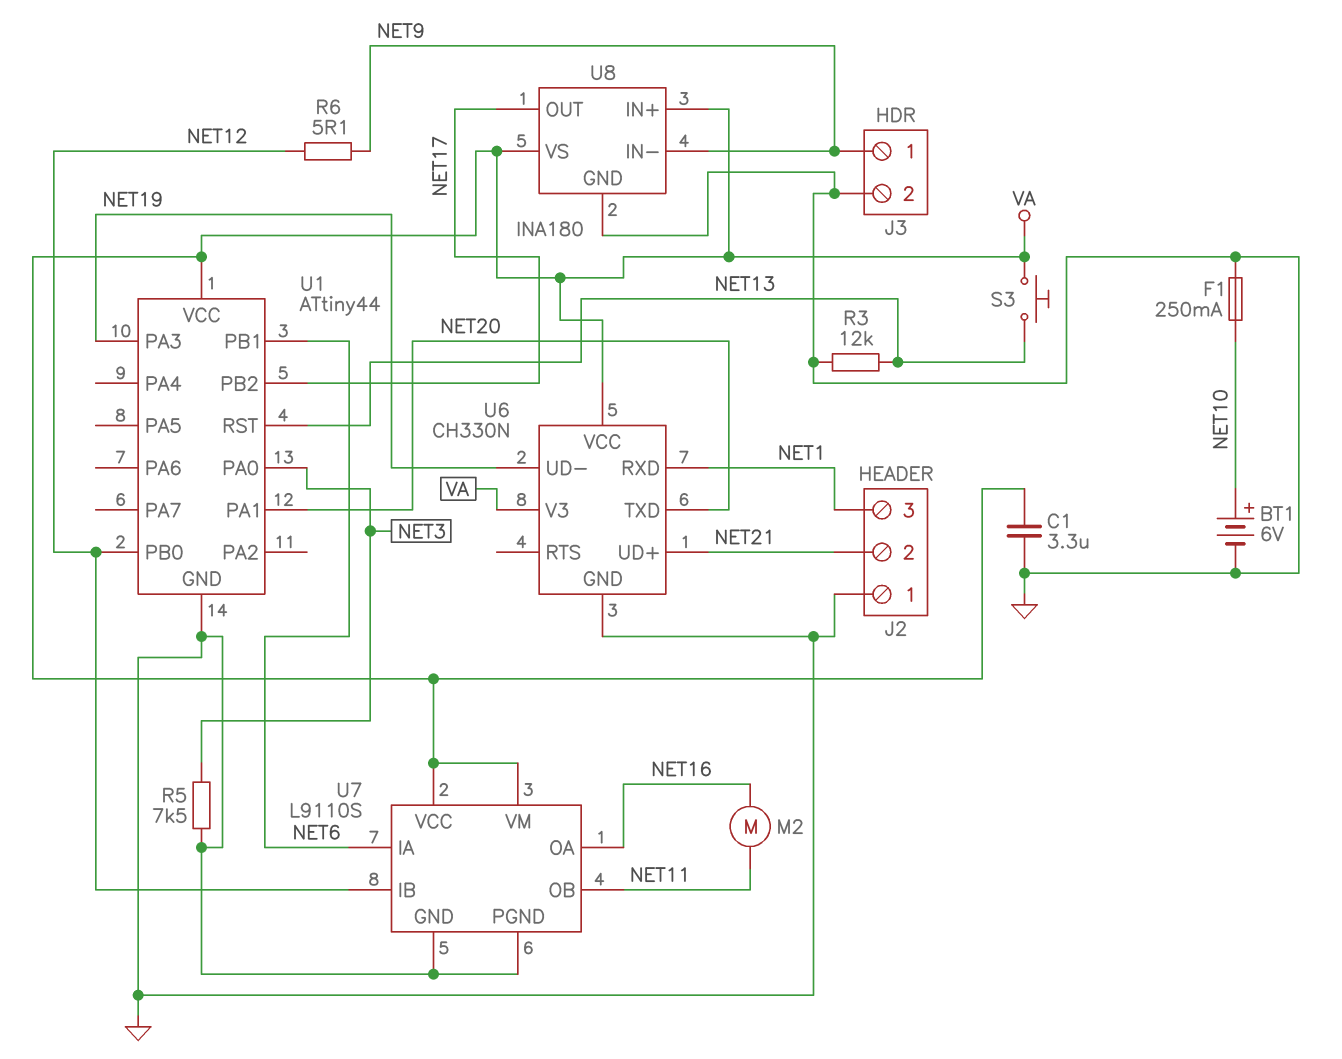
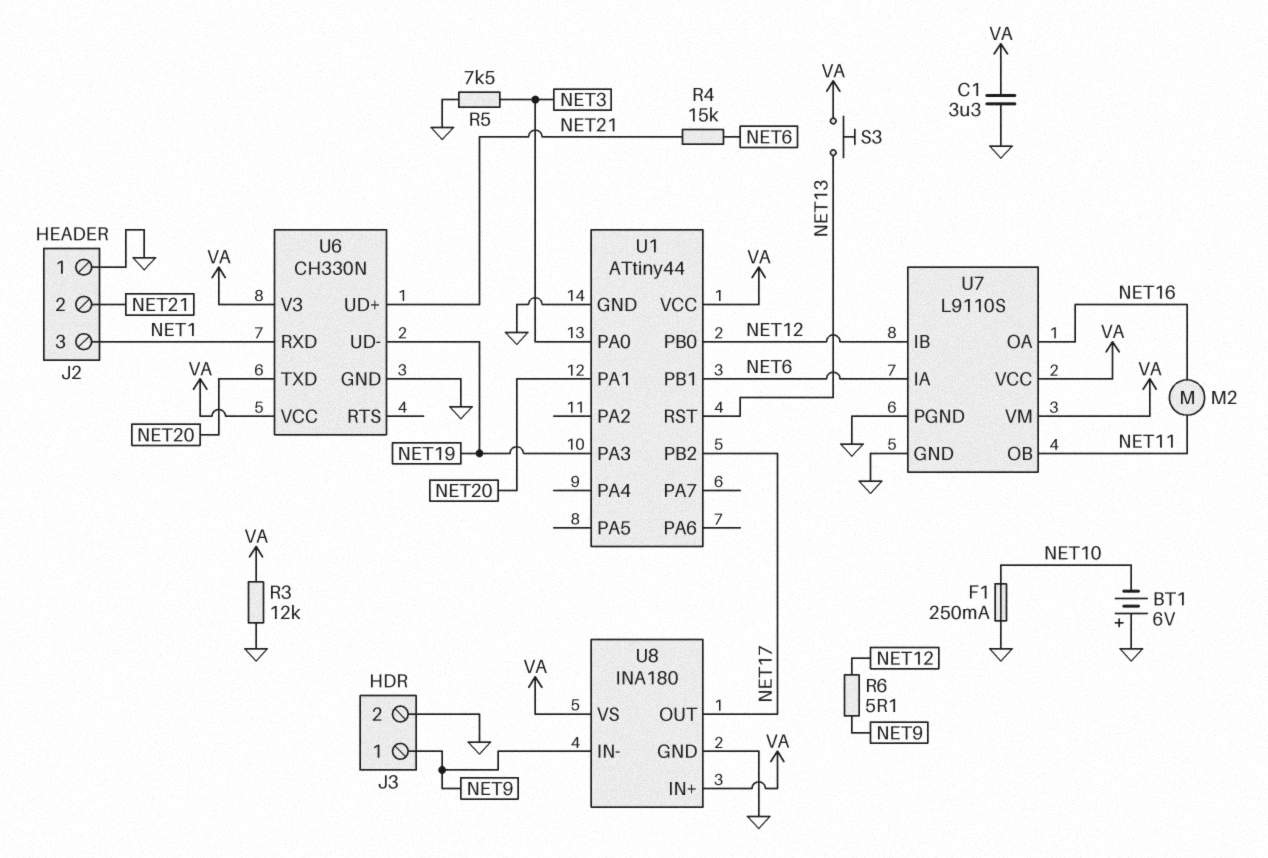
BT1: 6V (plus NET10, minus GND) -> 6V (plus GND, minus NET10)
R3: 12k (GND, NET13) -> 12k (GND, VA)
R4: none -> 15k (NET6, NET21)

